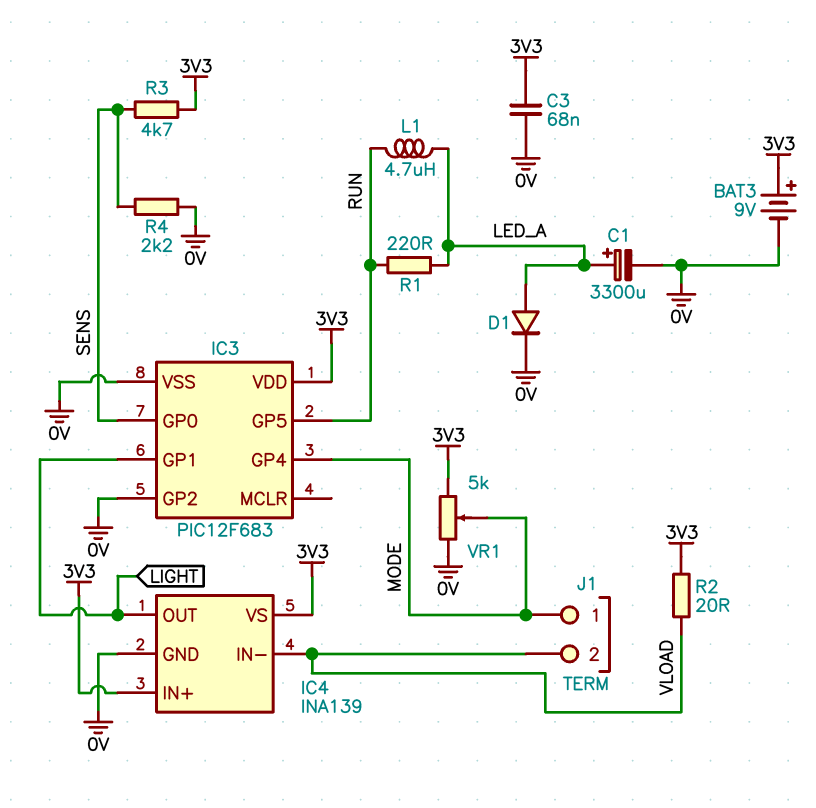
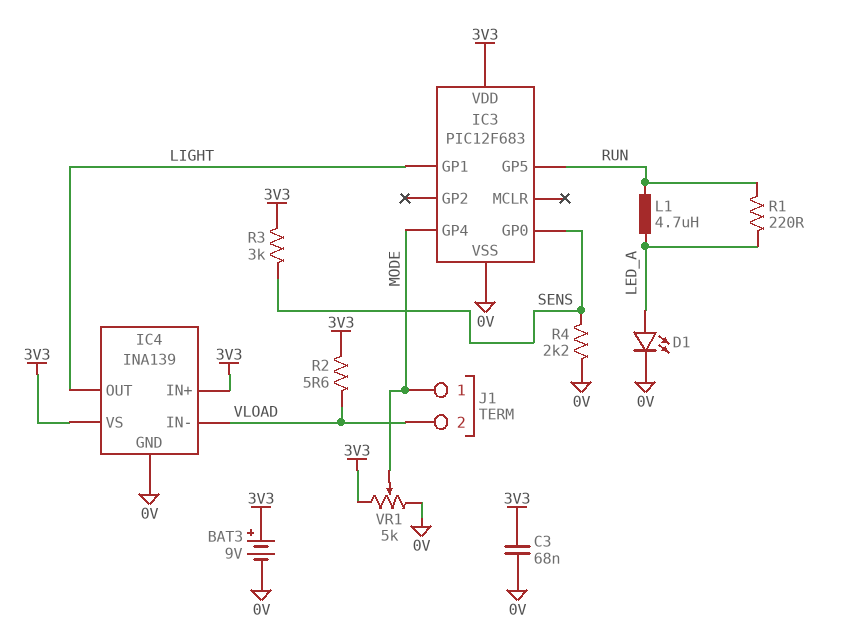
C1: 3300uF (plus LED_A, minus 0V) -> none
D1: diode (A LED_A, K 0V) -> LED (A LED_A, K 0V)
IC3 pin GP2: 0V -> none
R2: 20 (3V3, VLOAD) -> 5.6 (3V3, VLOAD)
R3: 4.7k (3V3, SENS) -> 3k (3V3, SENS)

